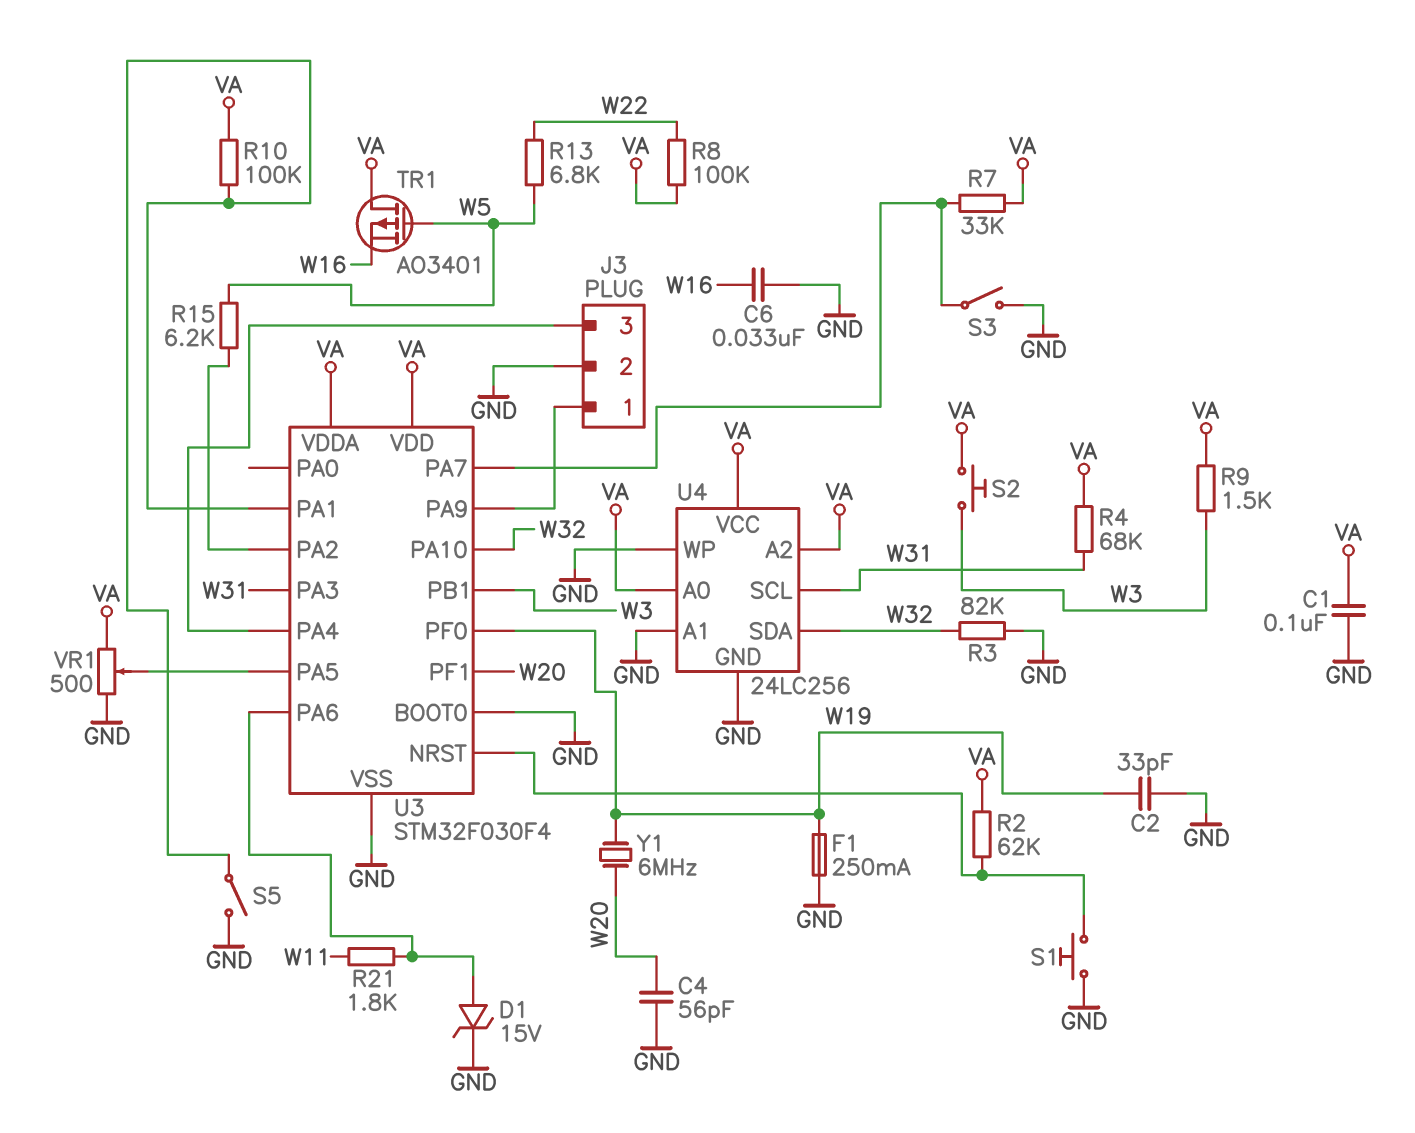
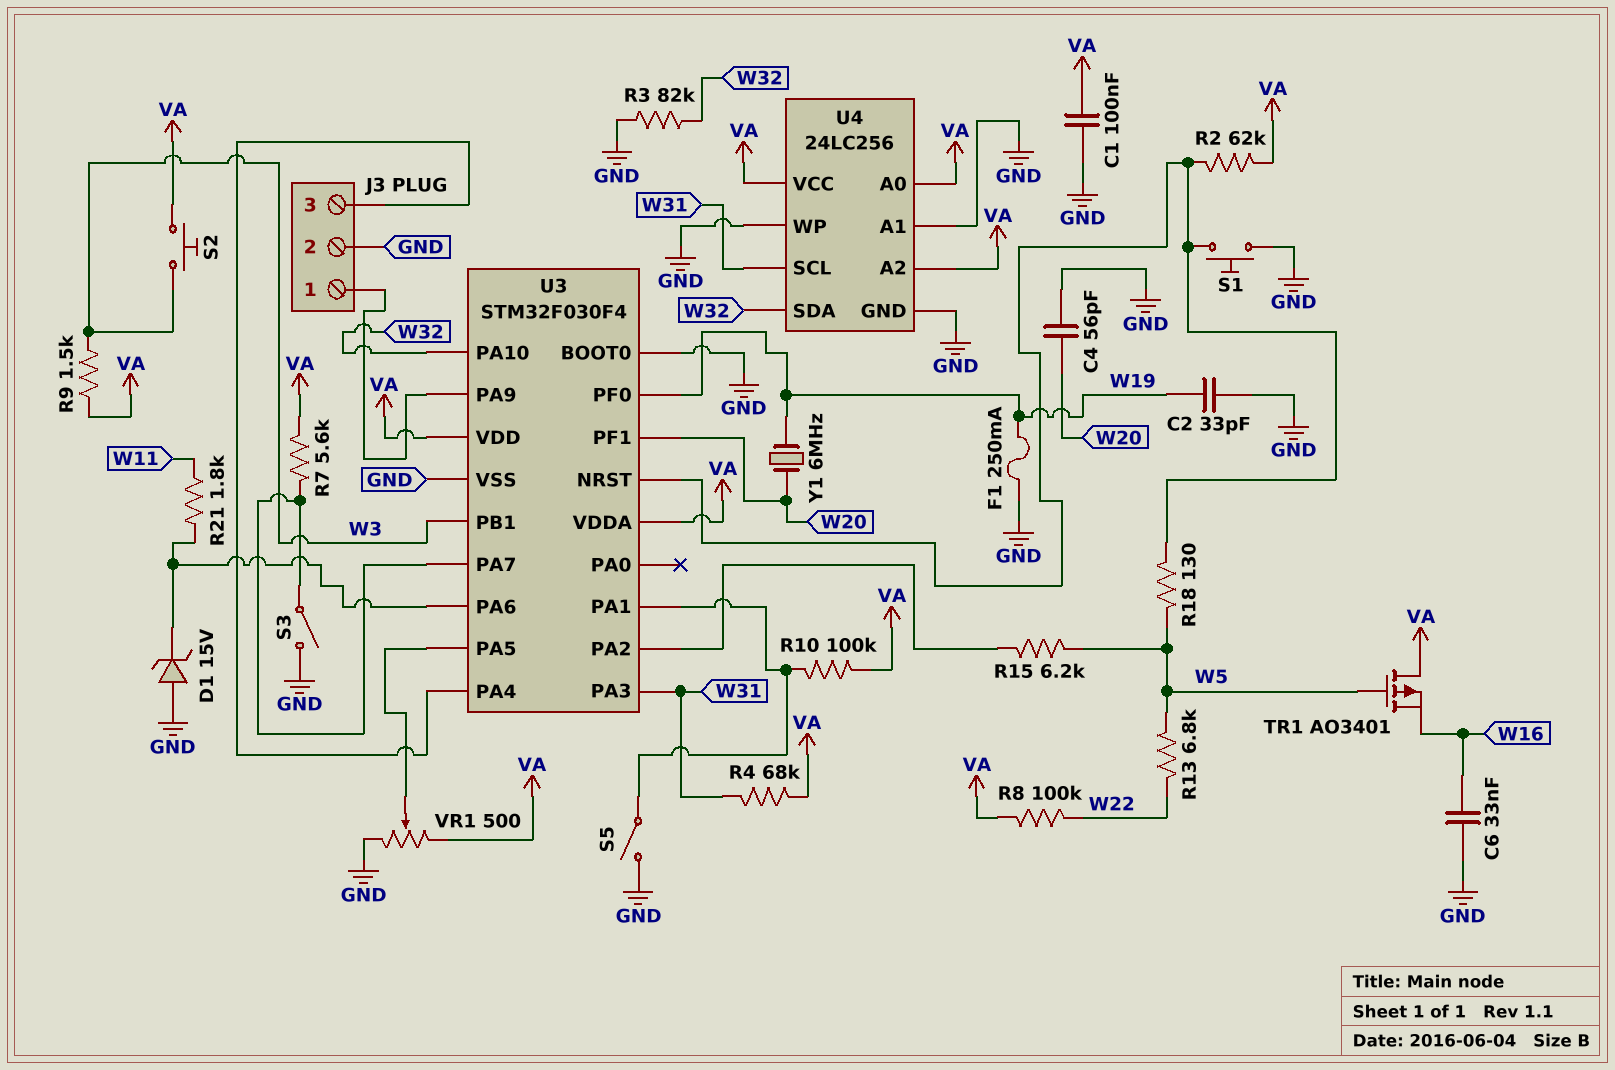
D1: zener 15V (A U3/PA6, K GND) -> zener 15V (A GND, K U3/PA6)
R7: 33k (U3/PA7, VA) -> 5.6k (U3/PA7, VA)
R18: none -> 130 (U3/NRST, W5)

